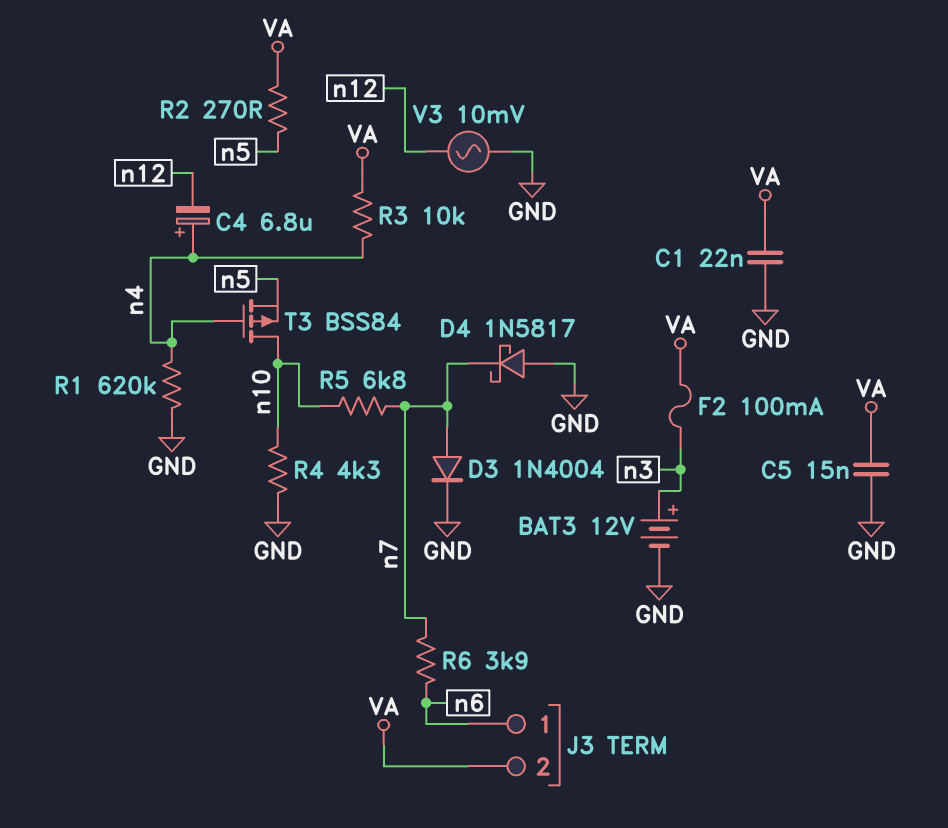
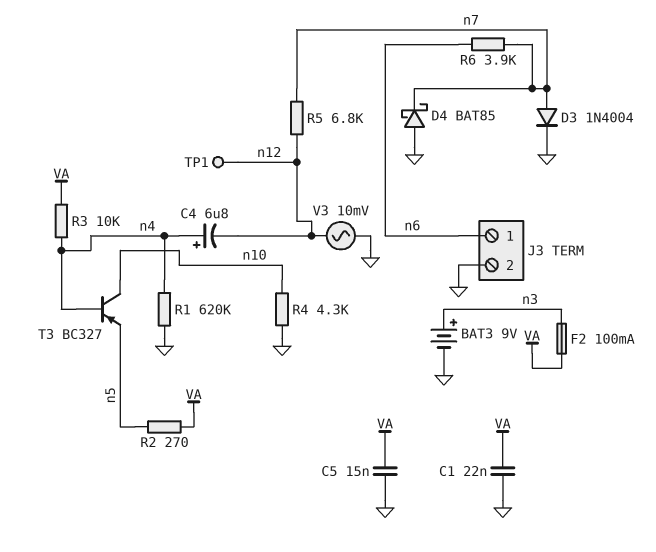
BAT3: 12V (plus n3, minus GND) -> 9V (plus n3, minus GND)
D4: schottky 1N5817 (A GND, K n7) -> schottky BAT85 (A GND, K n7)
J3 pin 2: VA -> GND
R5: 6.8k (n7, n10) -> 6.8k (n7, n12)
T3: PMOS BSS84 (G n4, D n10, S n5) -> PNP BC327 (B n4, C n10, E n5)
TP1: none -> test point (n12)

